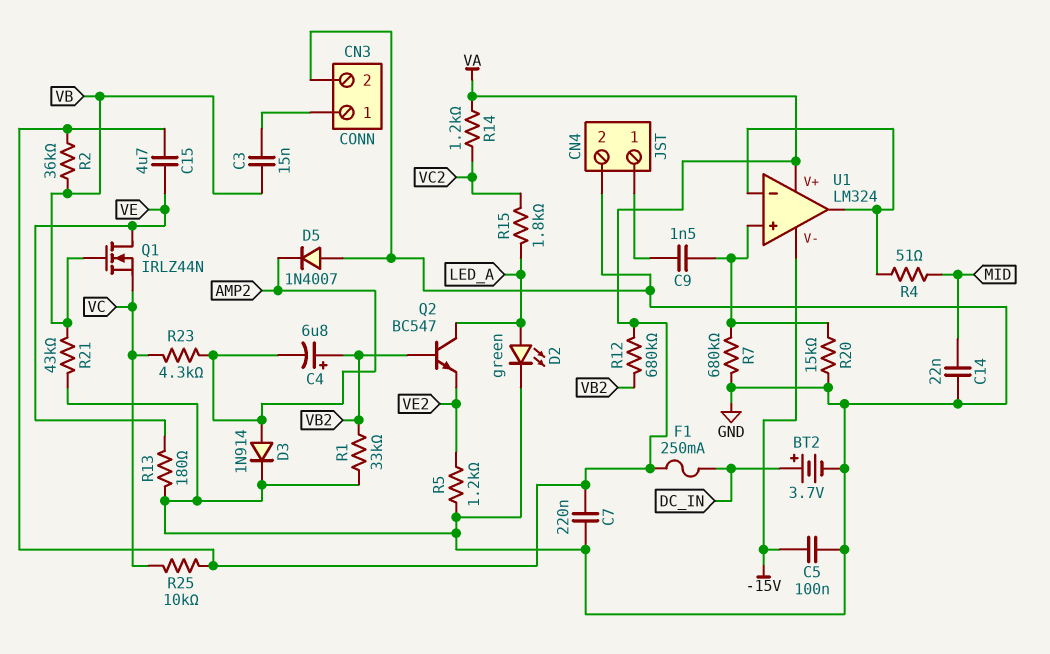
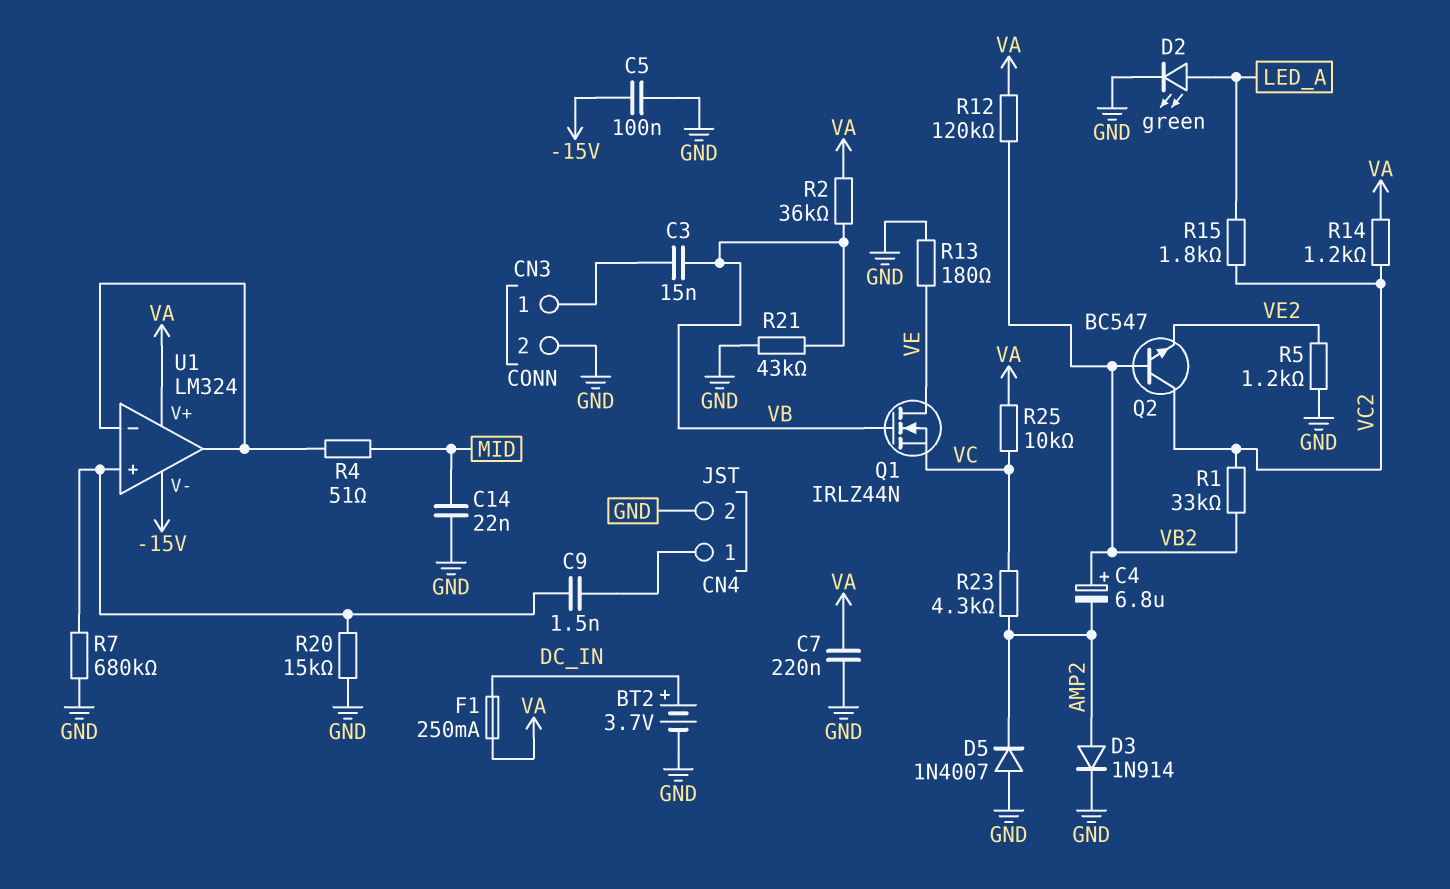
C15: 4.7uF (VA, VE) -> none
Q2: NPN BC547 (B VB2, C LED_A, E VE2) -> NPN BC547 (B VB2, C VC2, E VE2)
R1: 33k (GND, VB2) -> 33k (VB2, VC2)
R12: 680k (VA, VB2) -> 120k (VA, VB2)

